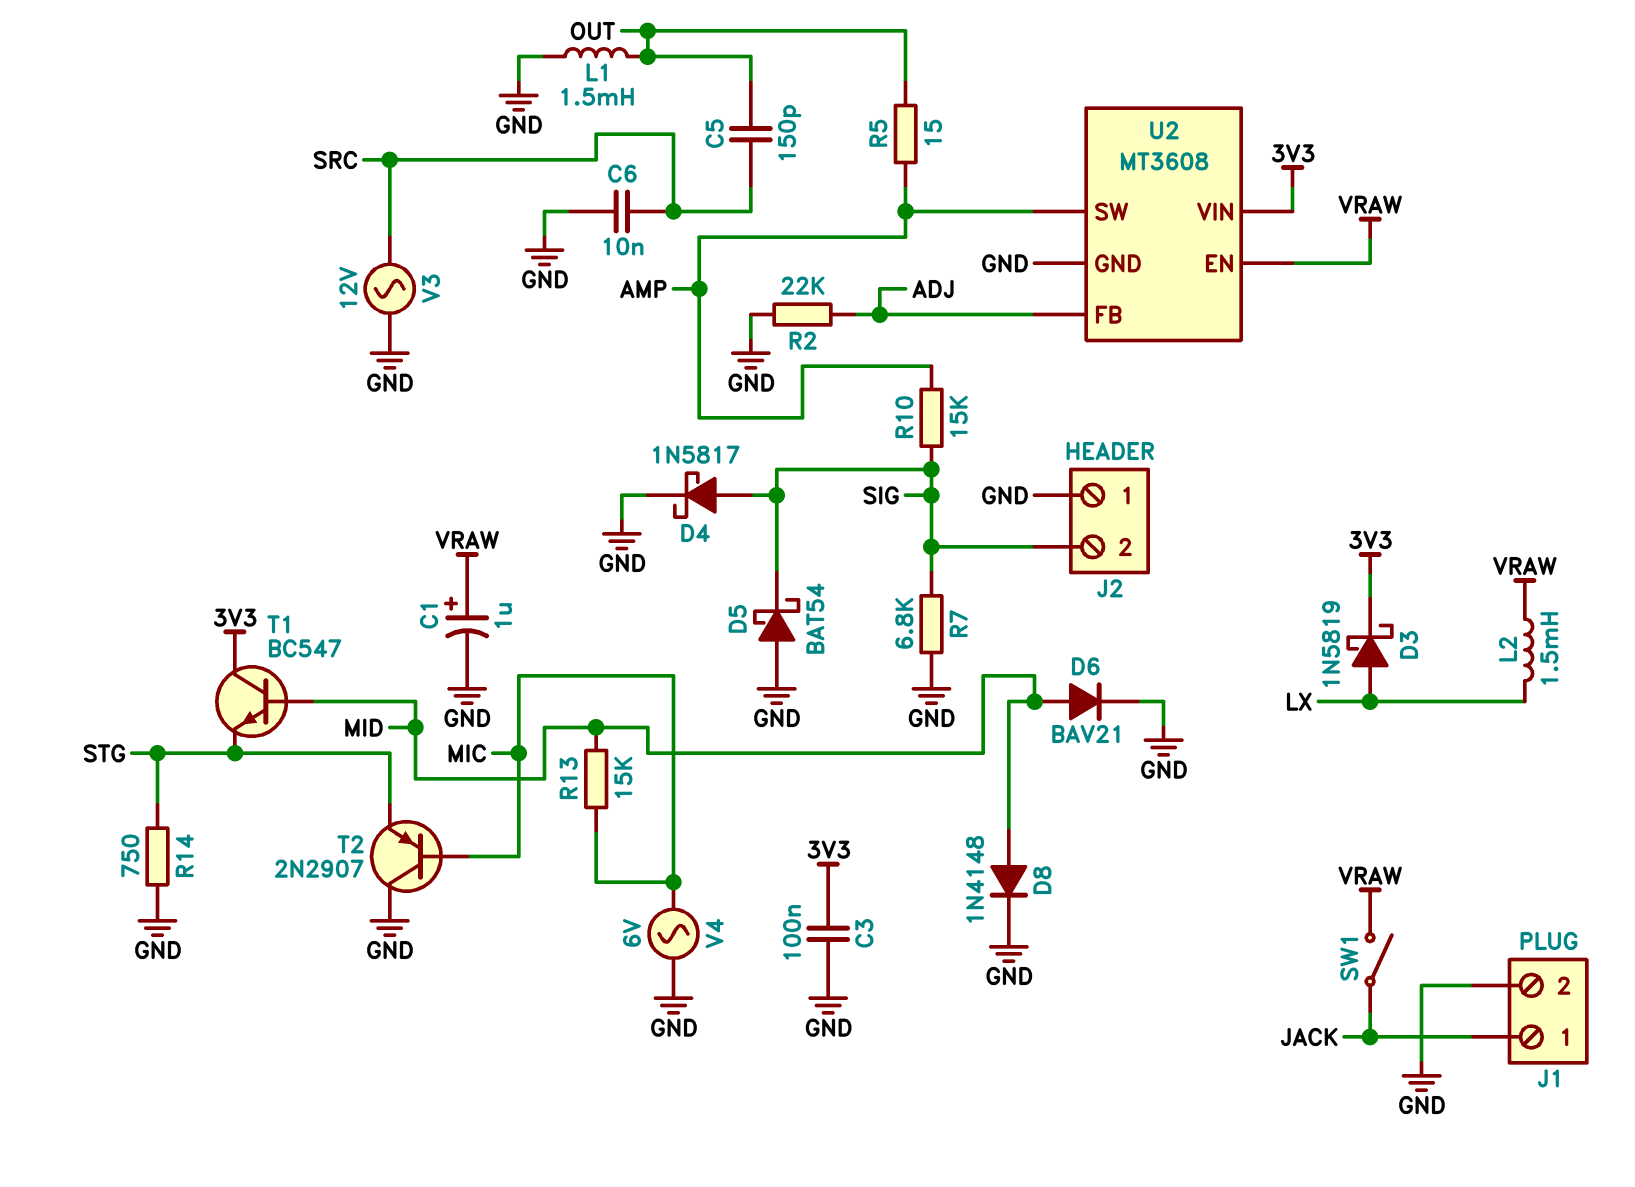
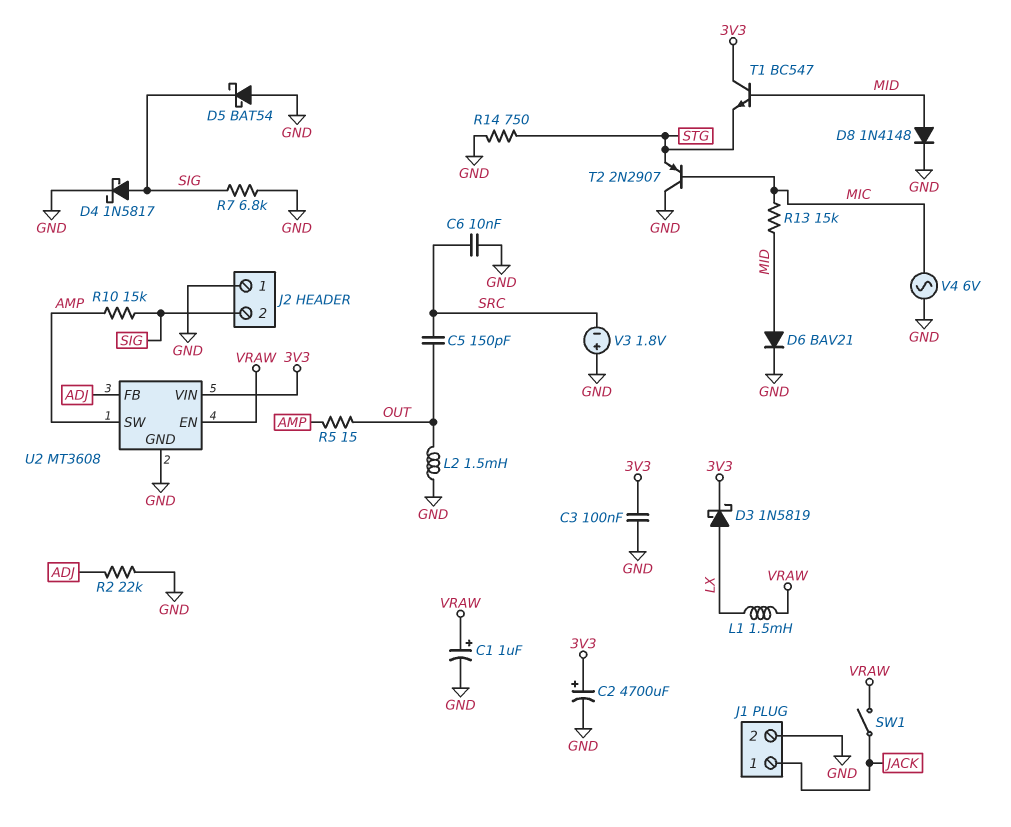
C2: none -> 4700uF (plus 3V3, minus GND)
L1: 1.5mH (GND, OUT) -> 1.5mH (LX, VRAW)
L2: 1.5mH (LX, VRAW) -> 1.5mH (GND, OUT)
V3: AC 12V (GND, SRC) -> 1.8V (plus GND, minus SRC)

